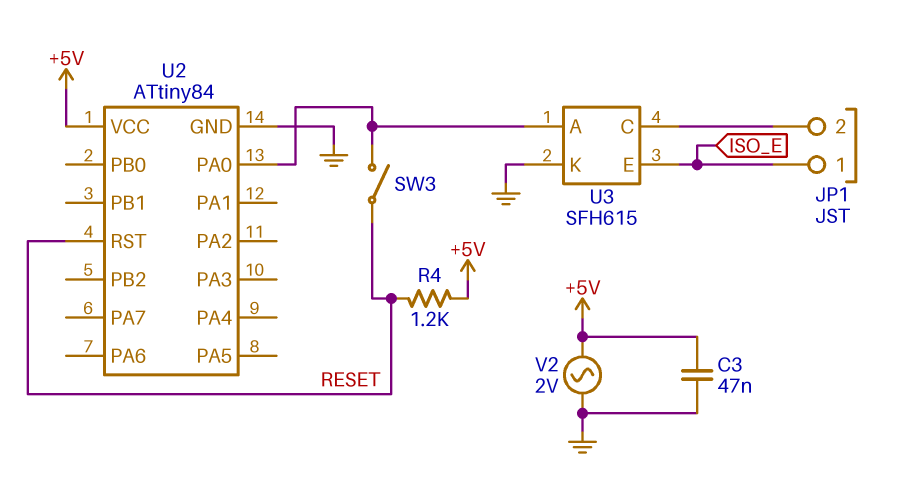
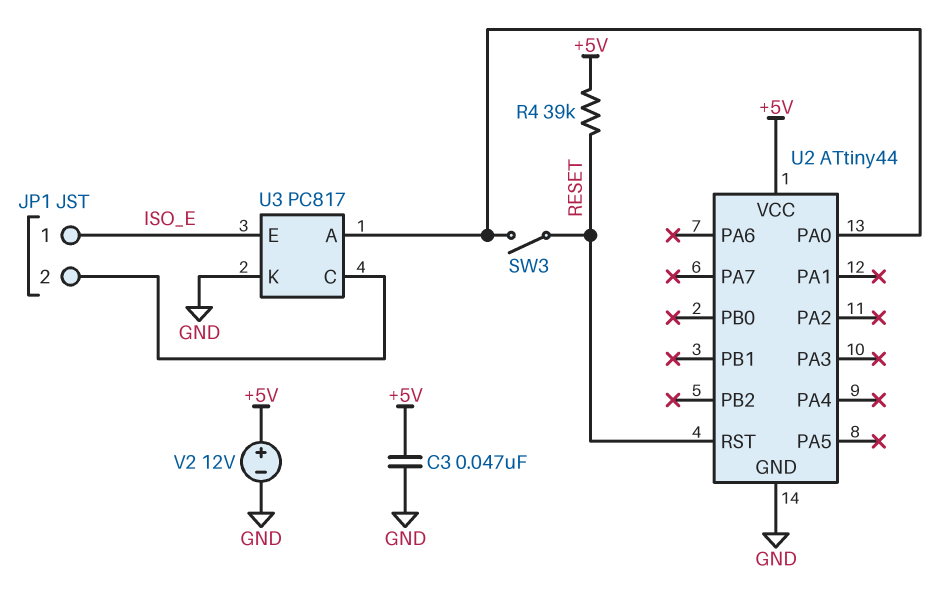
R4: 1.2k (+5V, RESET) -> 39k (+5V, RESET)
U2: ATtiny84 -> ATtiny44
U3: SFH615 -> PC817
V2: AC 2V (+5V, GND) -> 12V (plus +5V, minus GND)

